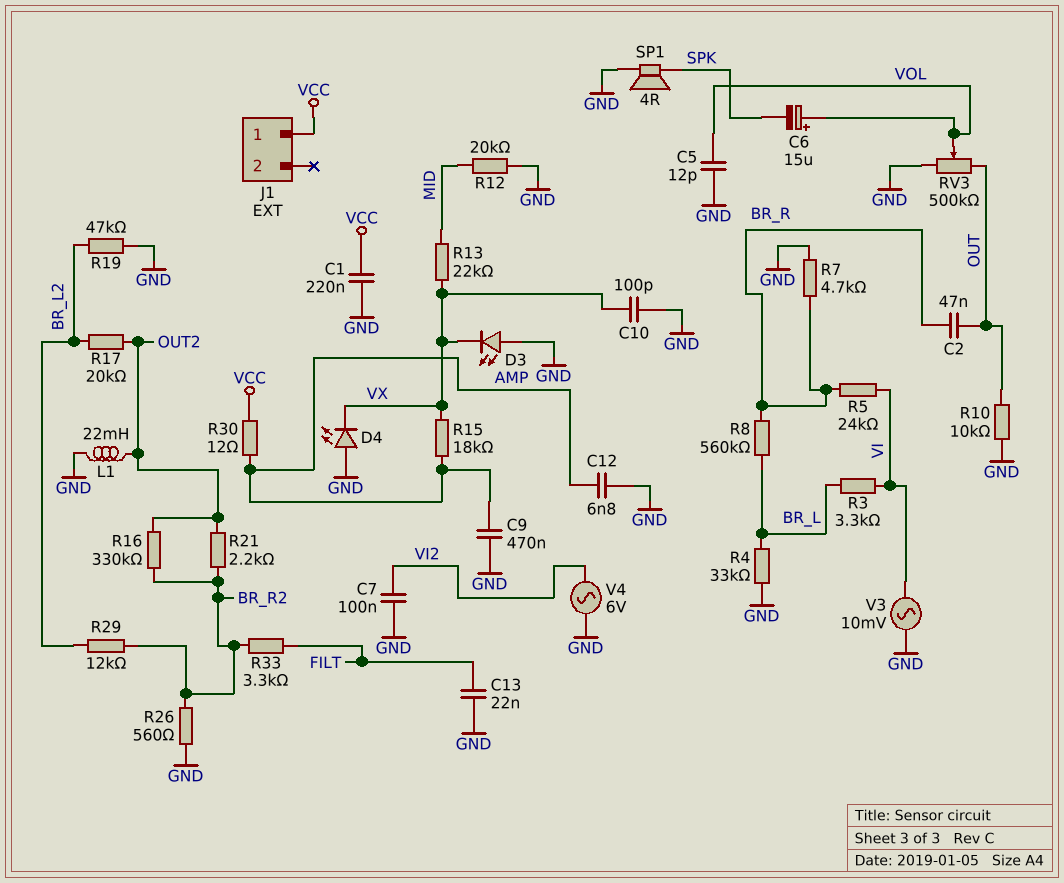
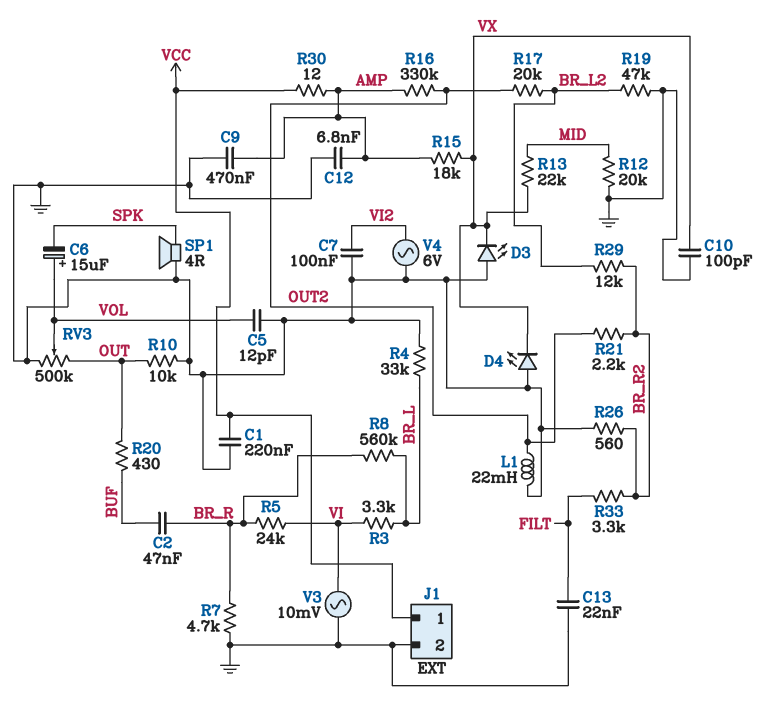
C2: 47nF (BR_R, OUT) -> 47nF (BR_R, BUF)
J1 pin 2: none -> GND
R16: 330k (BR_R2, OUT2) -> 330k (AMP, OUT2)
R20: none -> 430 (BUF, OUT)

